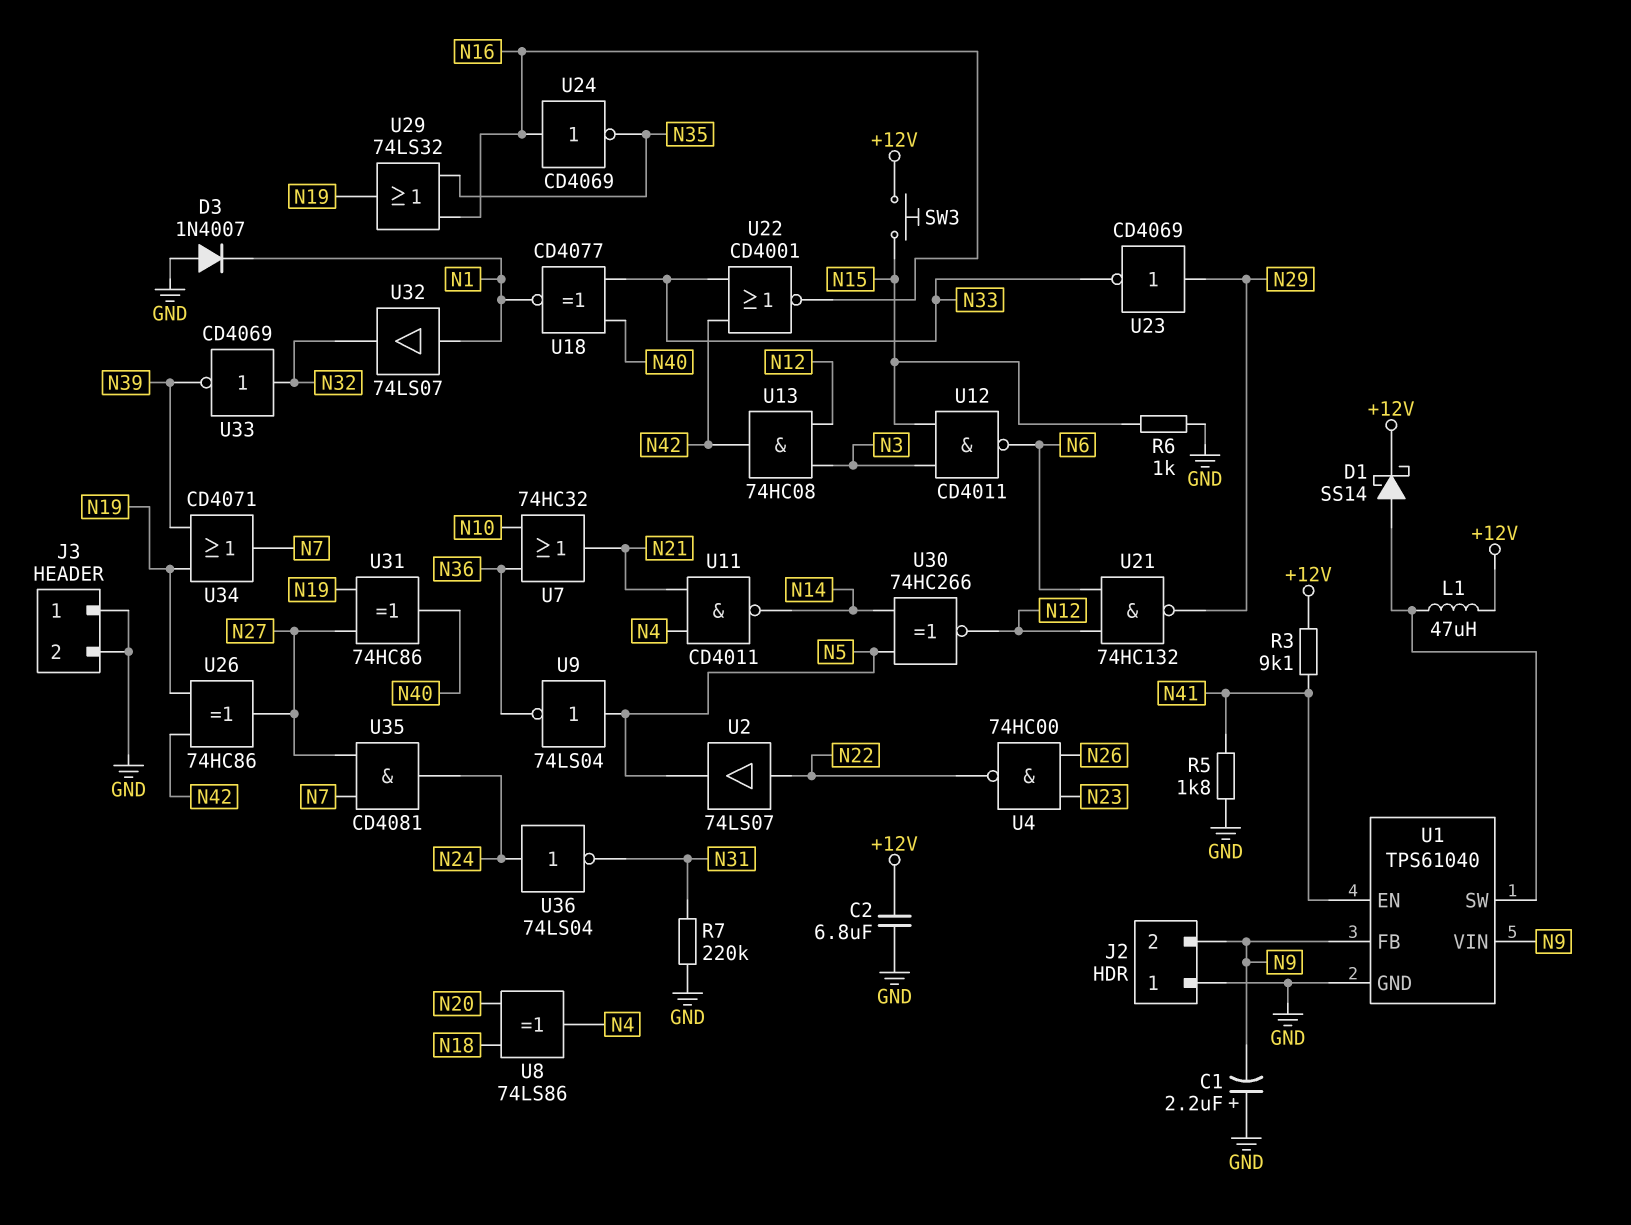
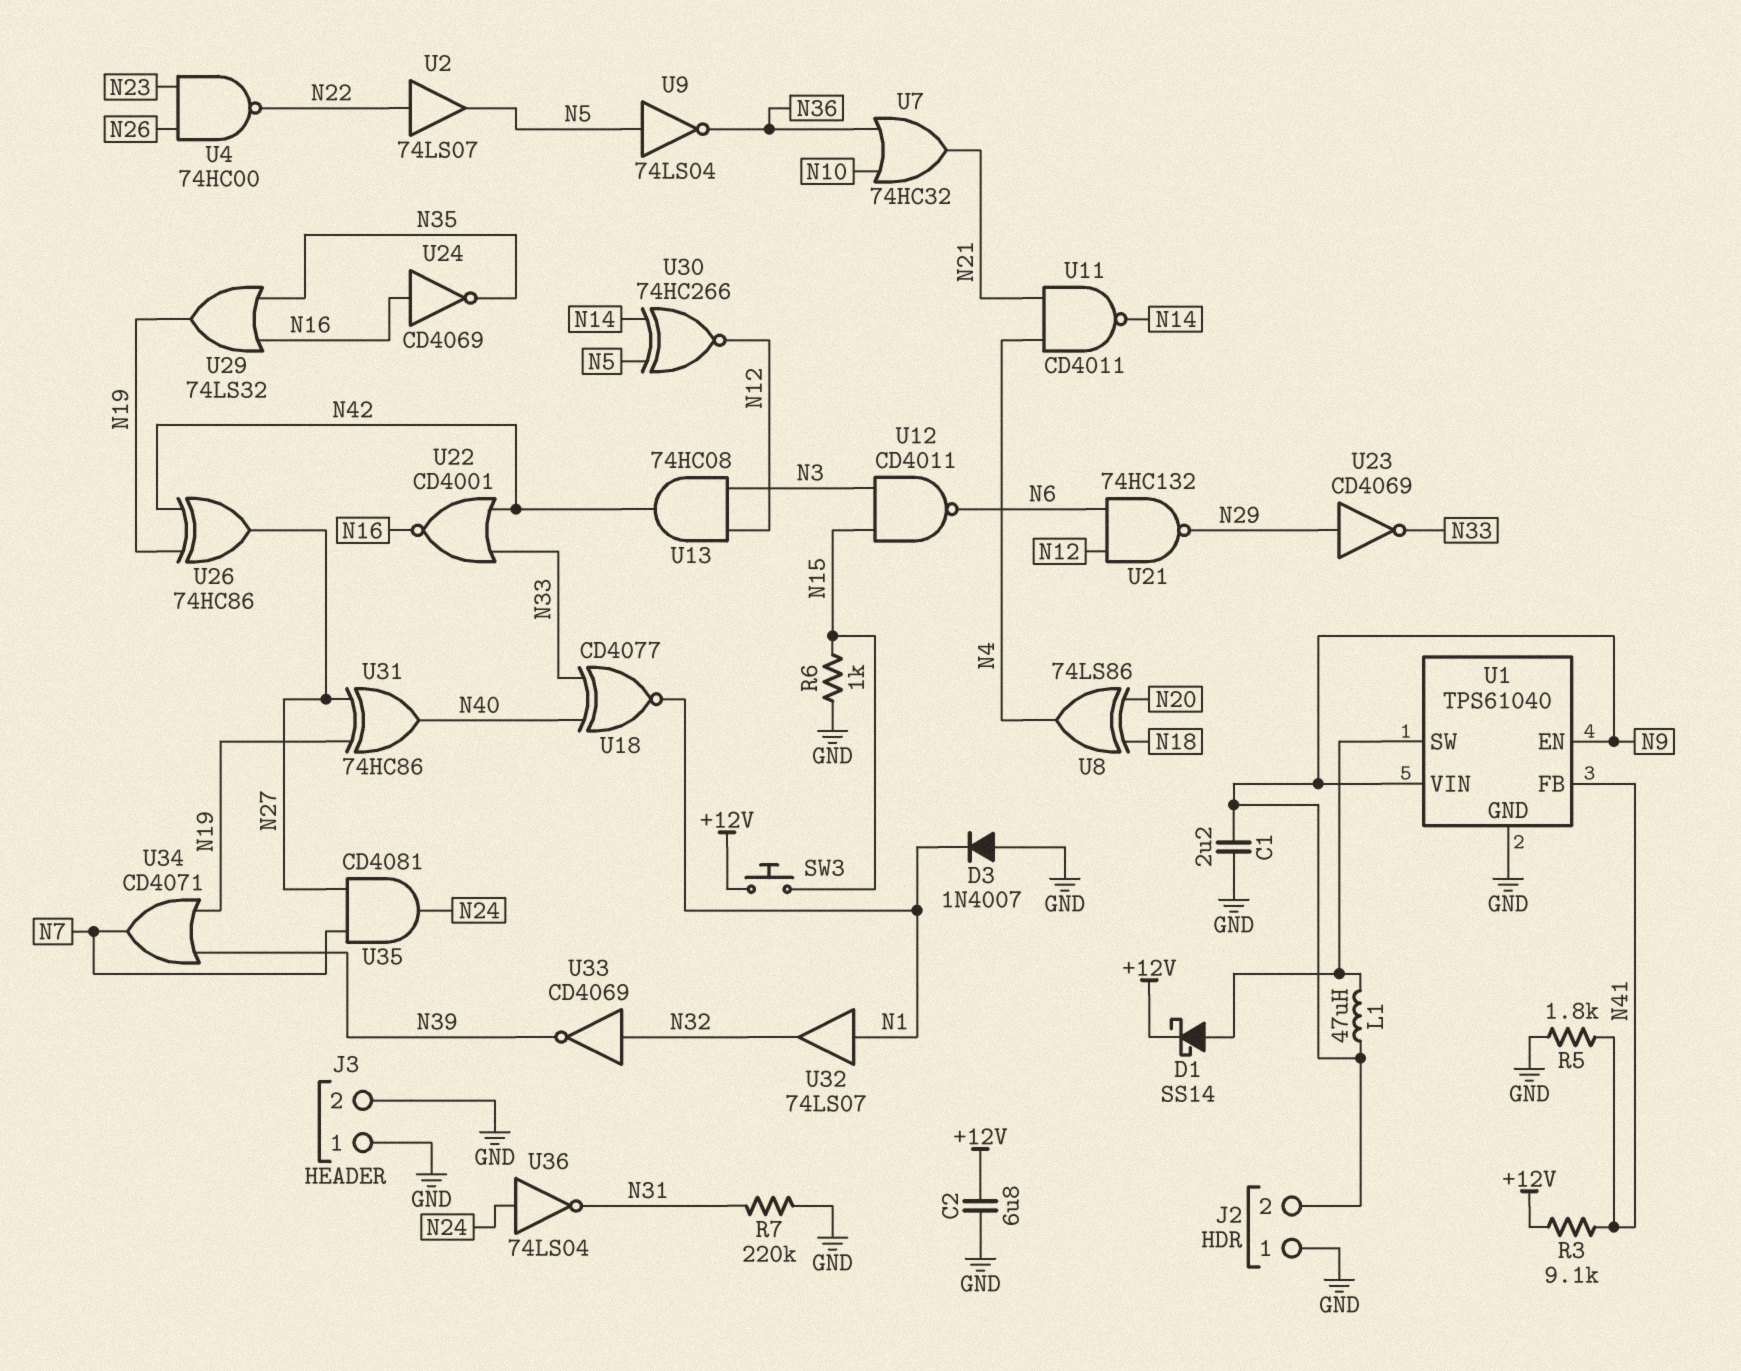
C1: 2.2uF (plus GND, minus N9) -> 2.2uF (GND, N9)
L1: 47uH (+12V, U1/SW) -> 47uH (N9, U1/SW)
U1 pin EN: N41 -> N9
U1 pin FB: N9 -> N41

